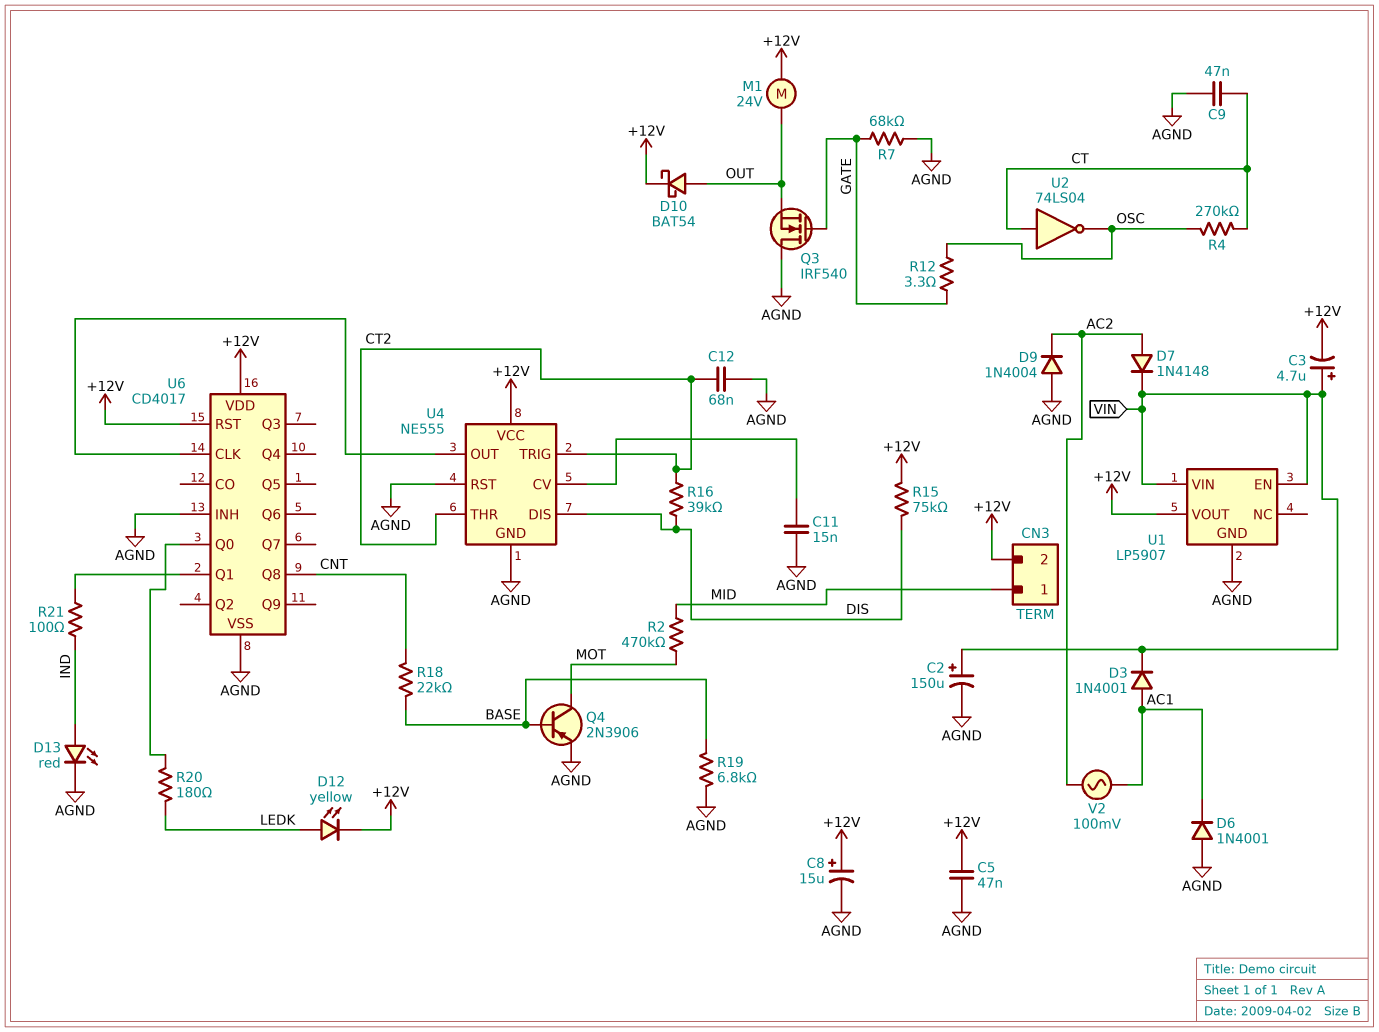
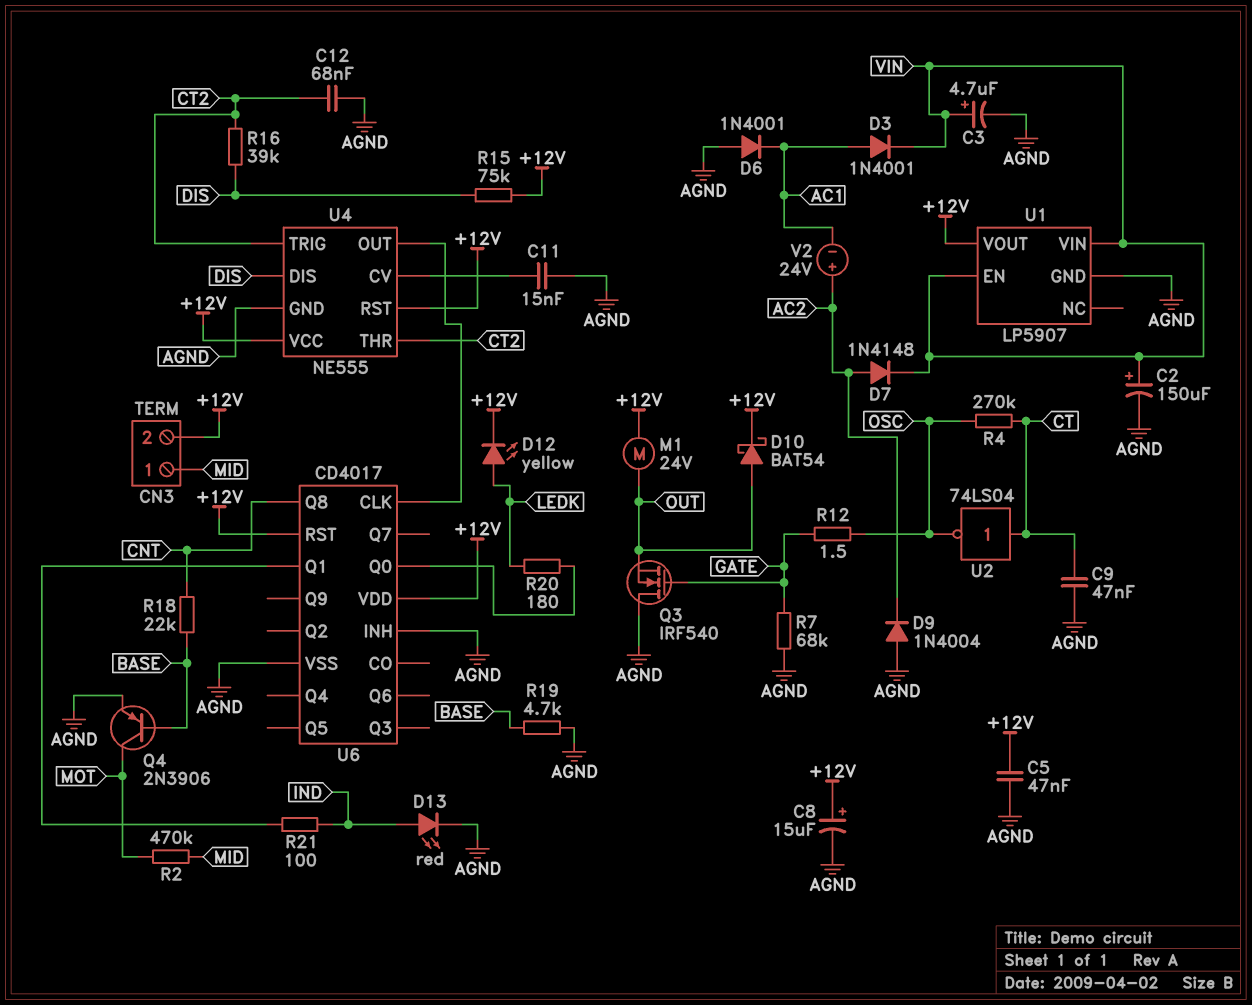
C3: 4.7uF (plus VIN, minus +12V) -> 4.7uF (plus VIN, minus AGND)
R12: 3.3 (GATE, OSC) -> 1.5 (GATE, OSC)
R19: 6.8k (AGND, BASE) -> 4.7k (AGND, BASE)
U4 pin RST: AGND -> +12V
V2: AC 100mV (AC1, AC2) -> 24V (plus AC2, minus AC1)

